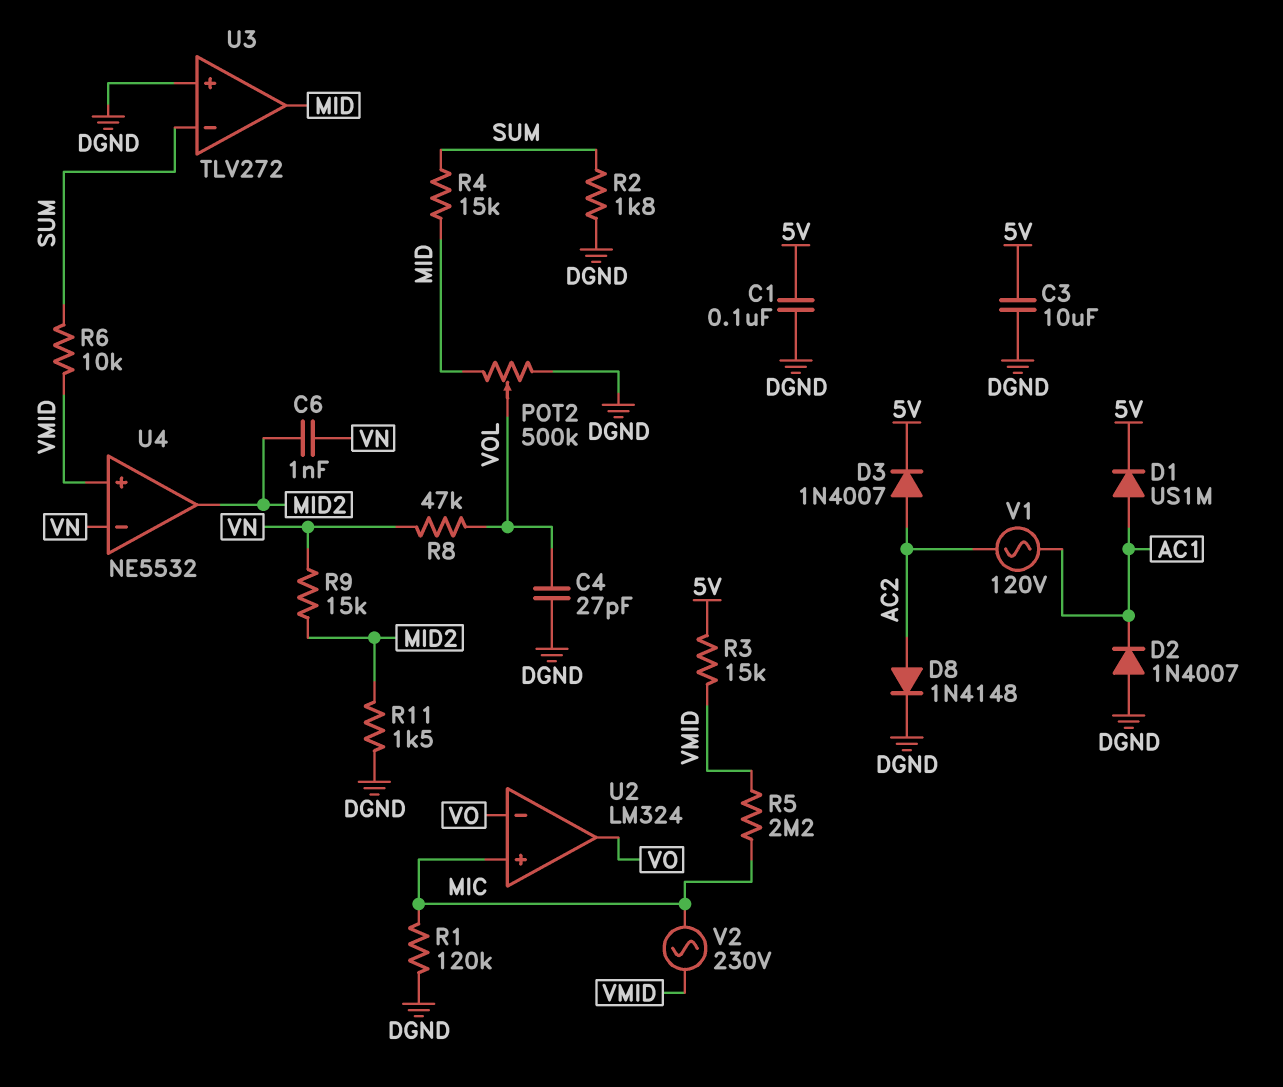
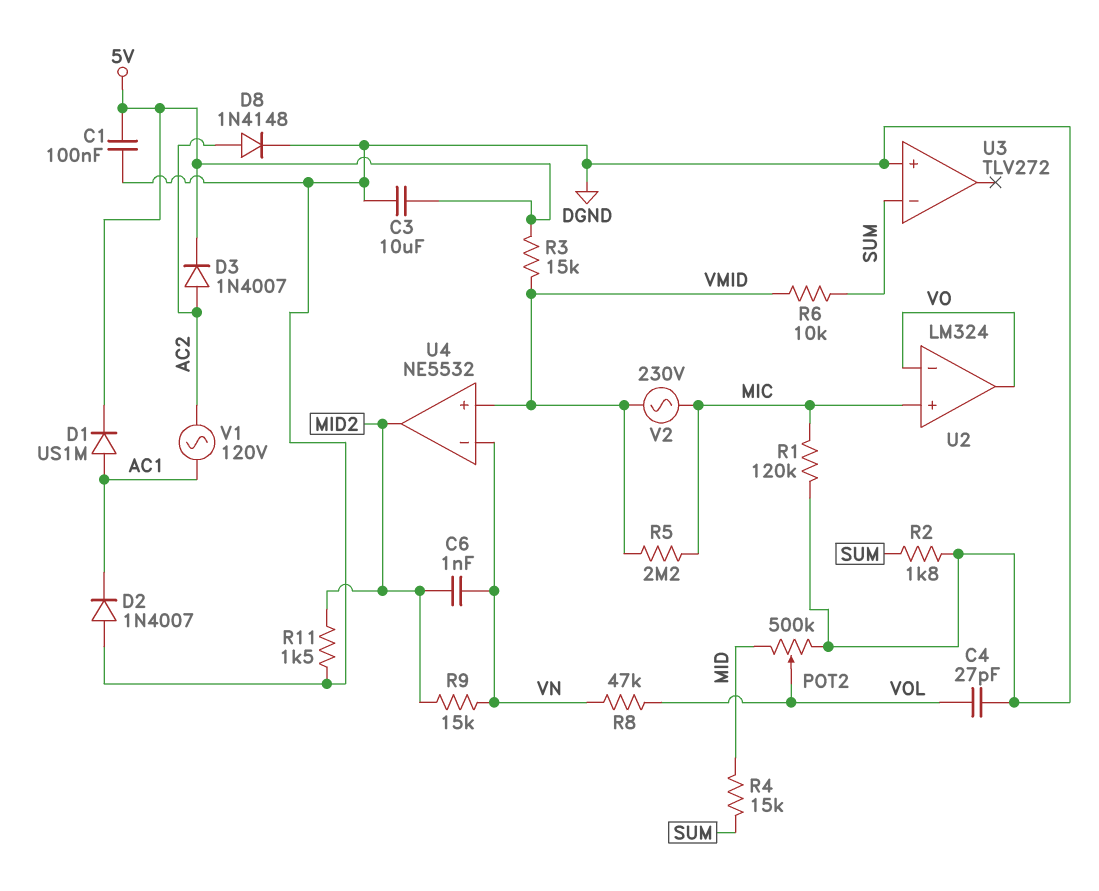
U3 pin out: MID -> none

